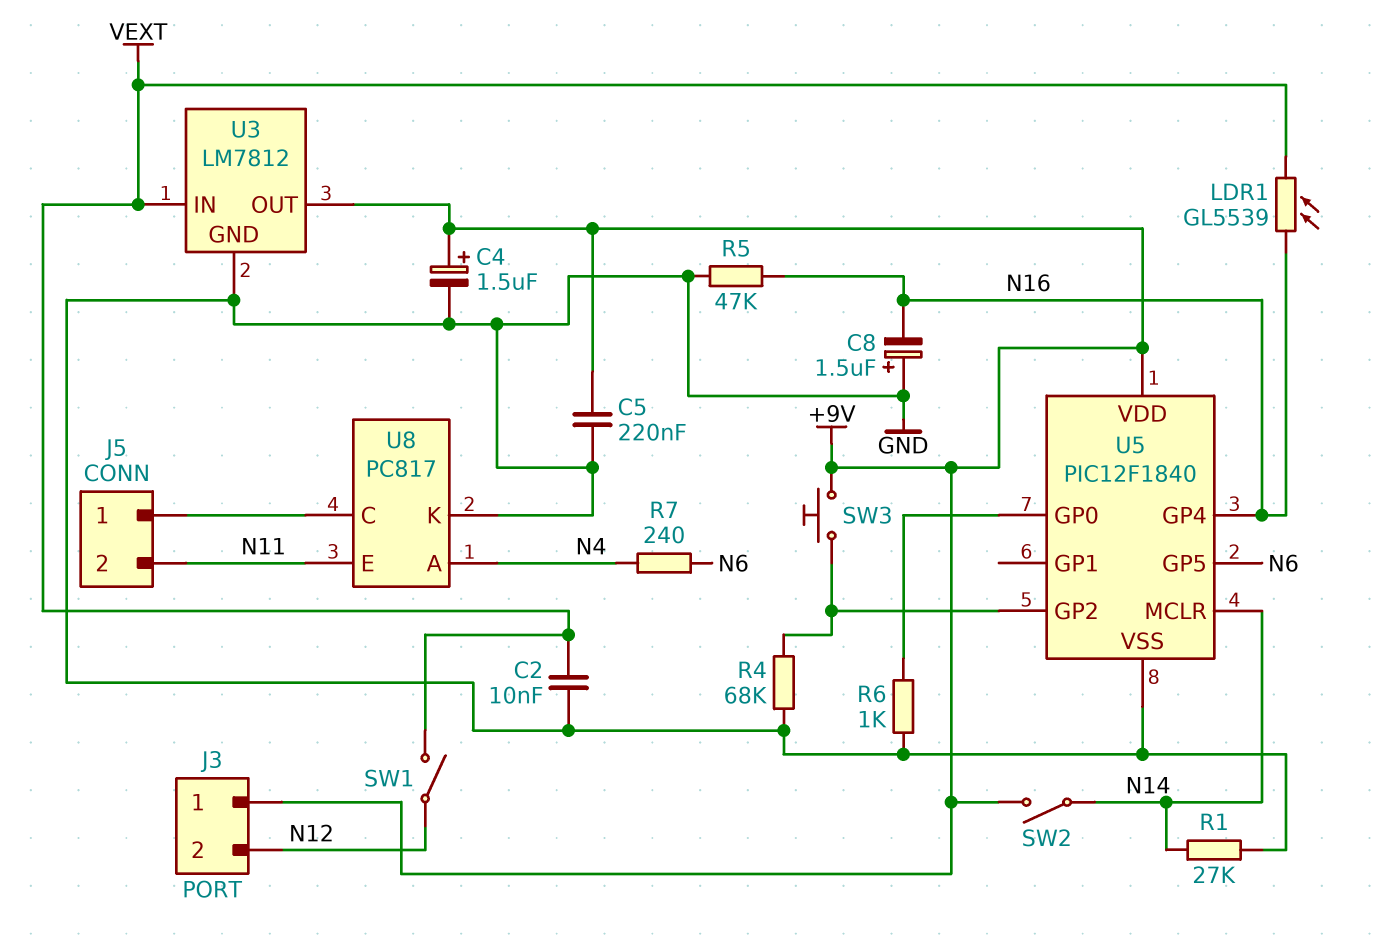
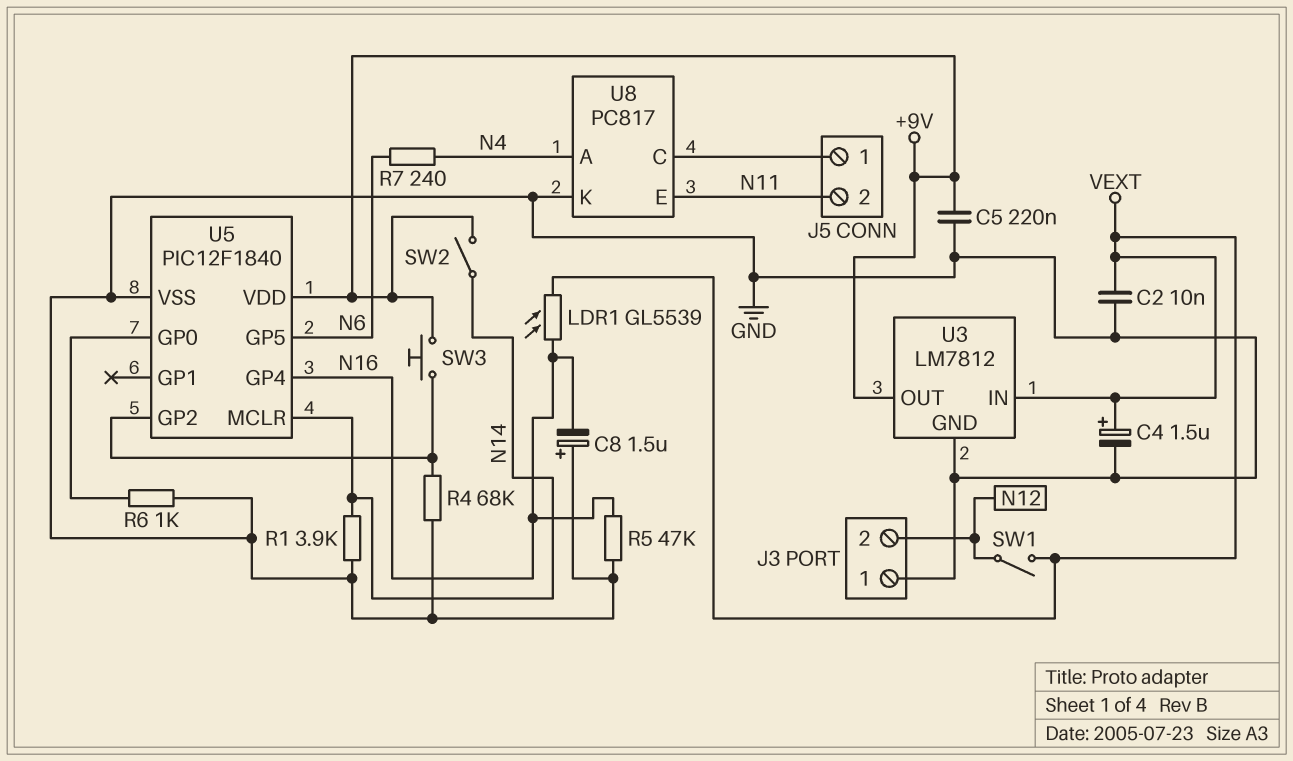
C4: 1.5uF (plus +9V, minus GND) -> 1.5uF (plus VEXT, minus GND)
J3 pin 1: +9V -> GND
R1: 27k (GND, N14) -> 3.9k (GND, N14)

